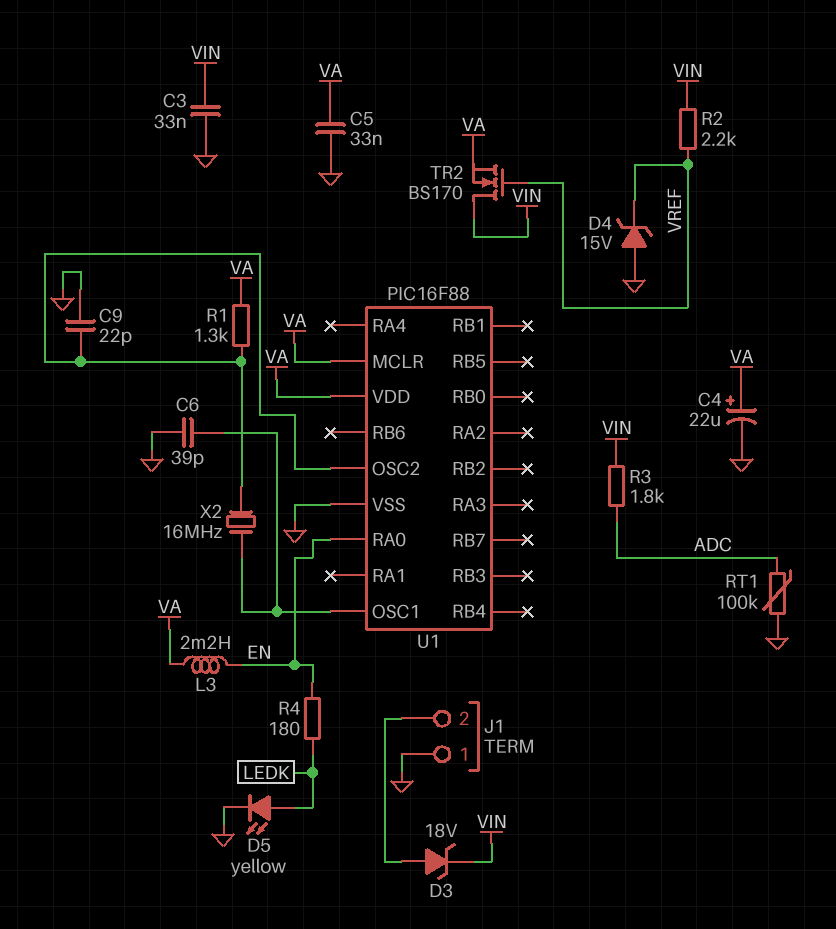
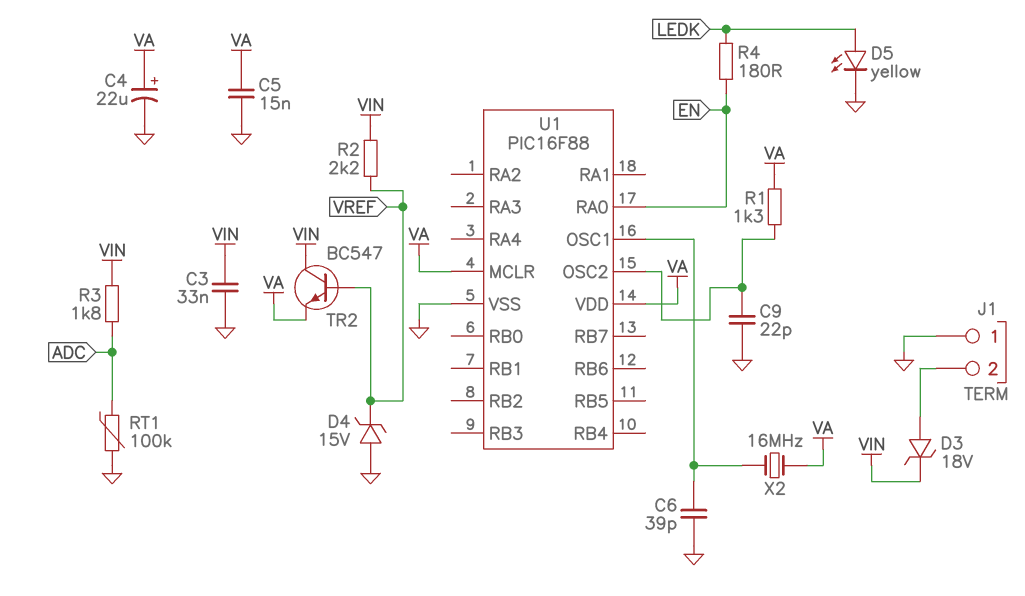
C5: 33nF (GND, VA) -> 15nF (GND, VA)
L3: 2.2mH (EN, VA) -> none
TR2: NMOS BS170 (G VREF, D VIN, S VA) -> NPN BC547 (B VREF, C VIN, E VA)
X2: 16MHz (U1/OSC1, U1/OSC2) -> 16MHz (U1/OSC1, VA)

